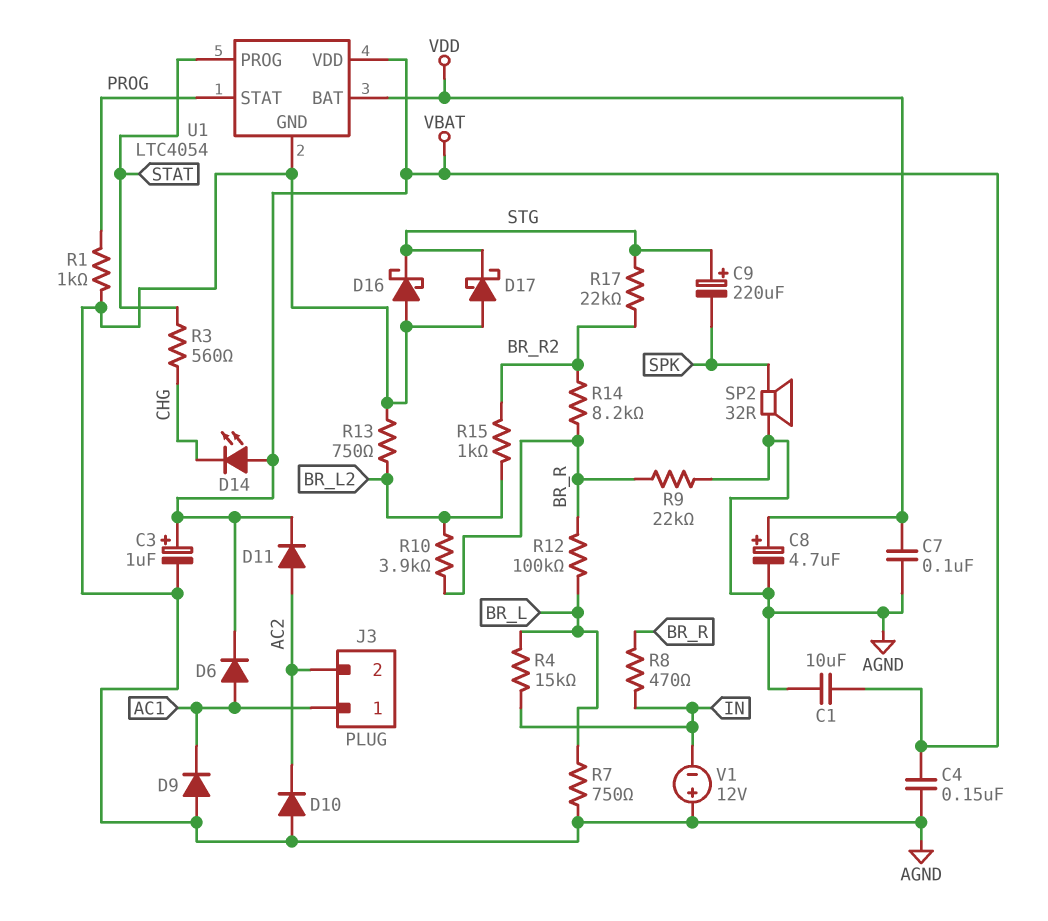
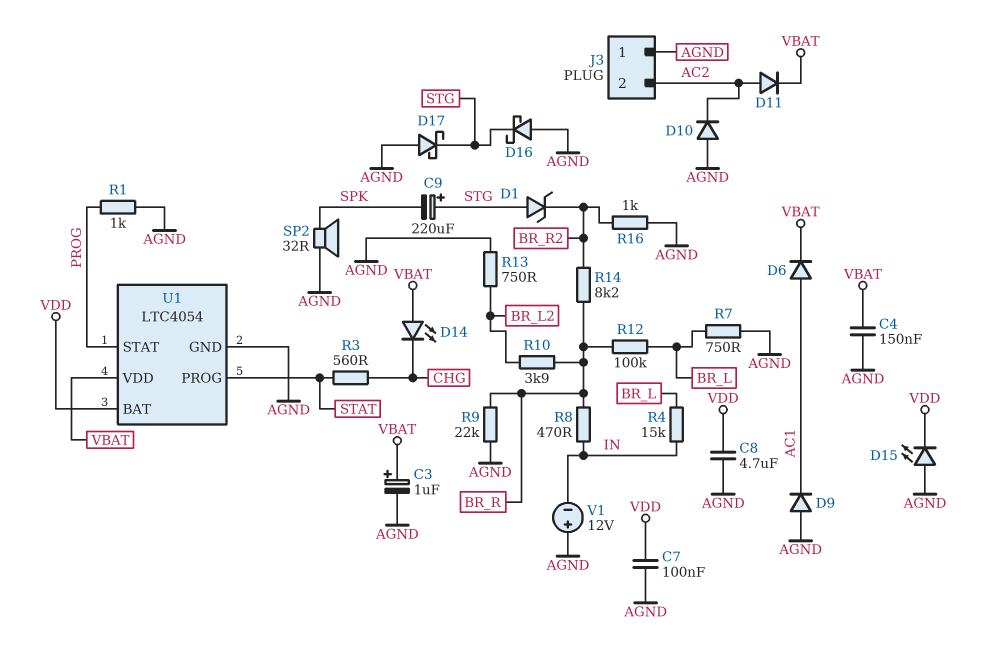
C1: 10uF (AGND, VBAT) -> none
C8: 4.7uF (plus VDD, minus AGND) -> 4.7uF (AGND, VDD)
D1: none -> zener (A STG, K BR_R2)
D15: none -> LED (A AGND, K VDD)
J3 pin 1: AC1 -> AGND
R15: 1k (BR_L2, BR_R2) -> none
R16: none -> 1k (AGND, BR_R2)
R17: 22k (BR_R2, STG) -> none

